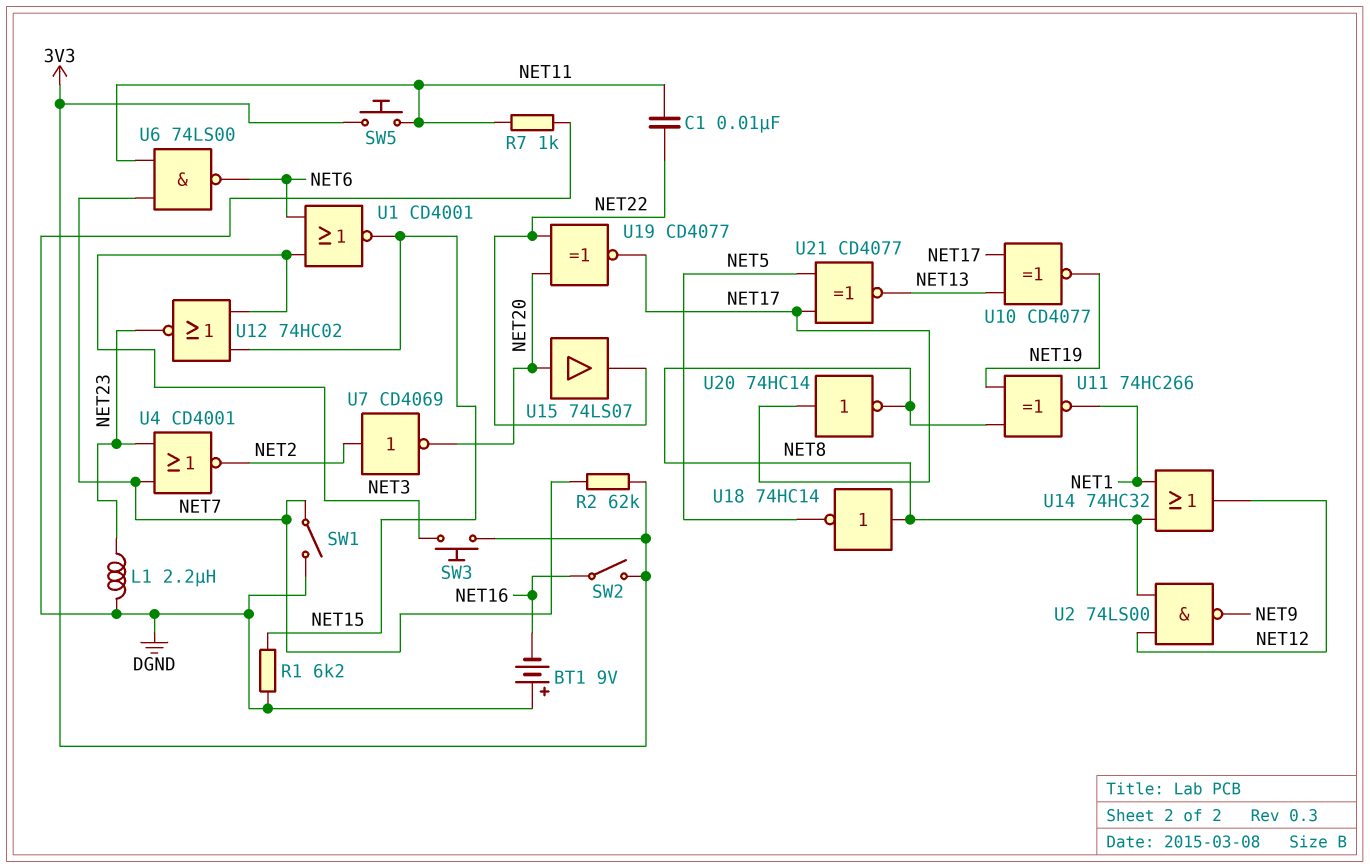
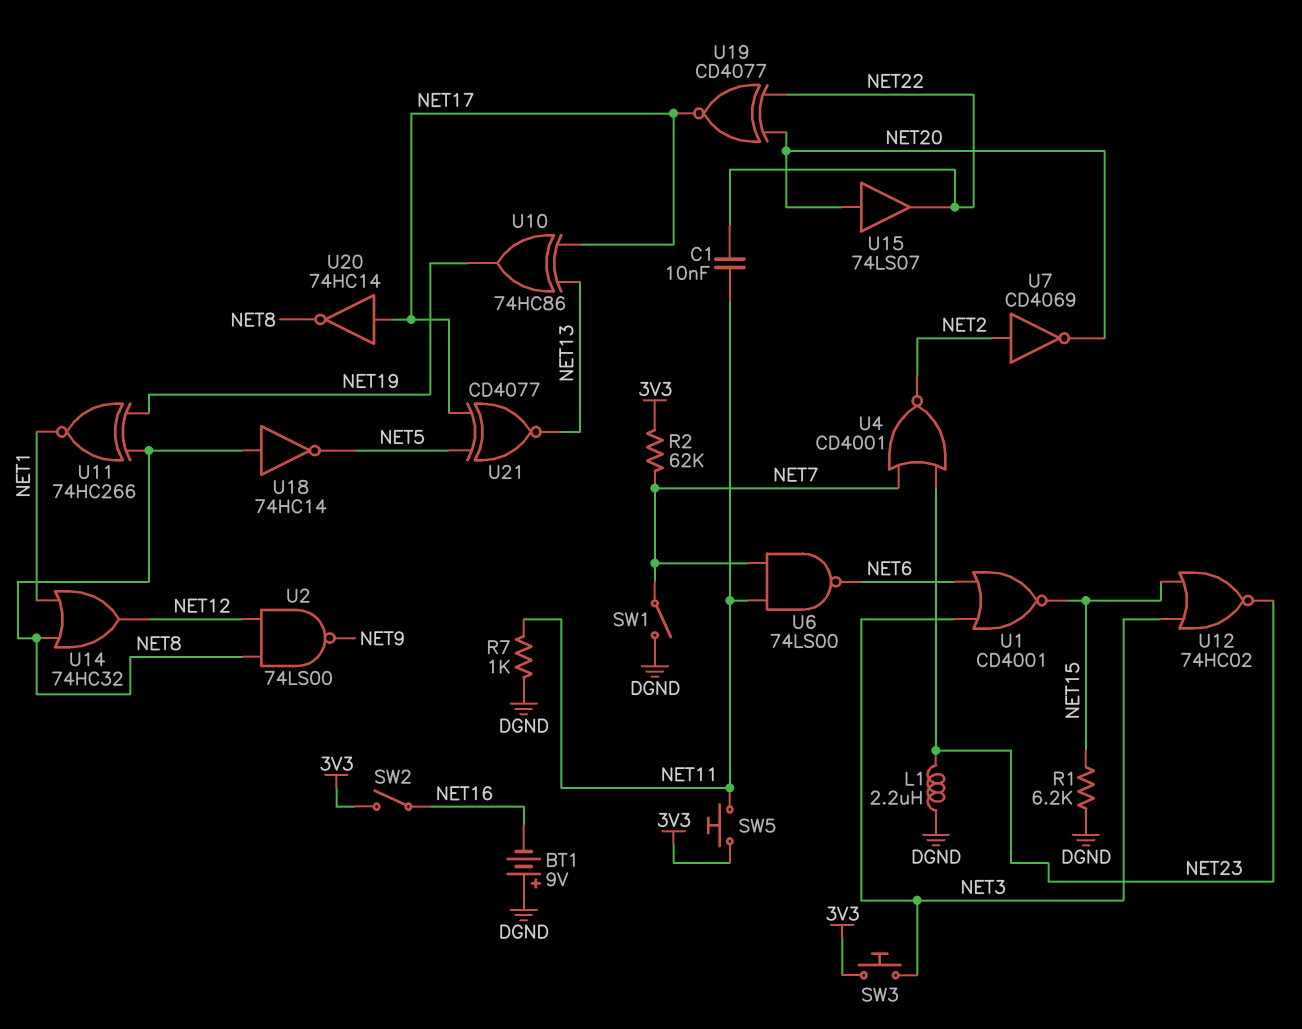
U10: XNOR CD4077 (in NET13, in NET17, out NET19) -> XOR 74HC86 (in NET13, in NET17, out NET19)

